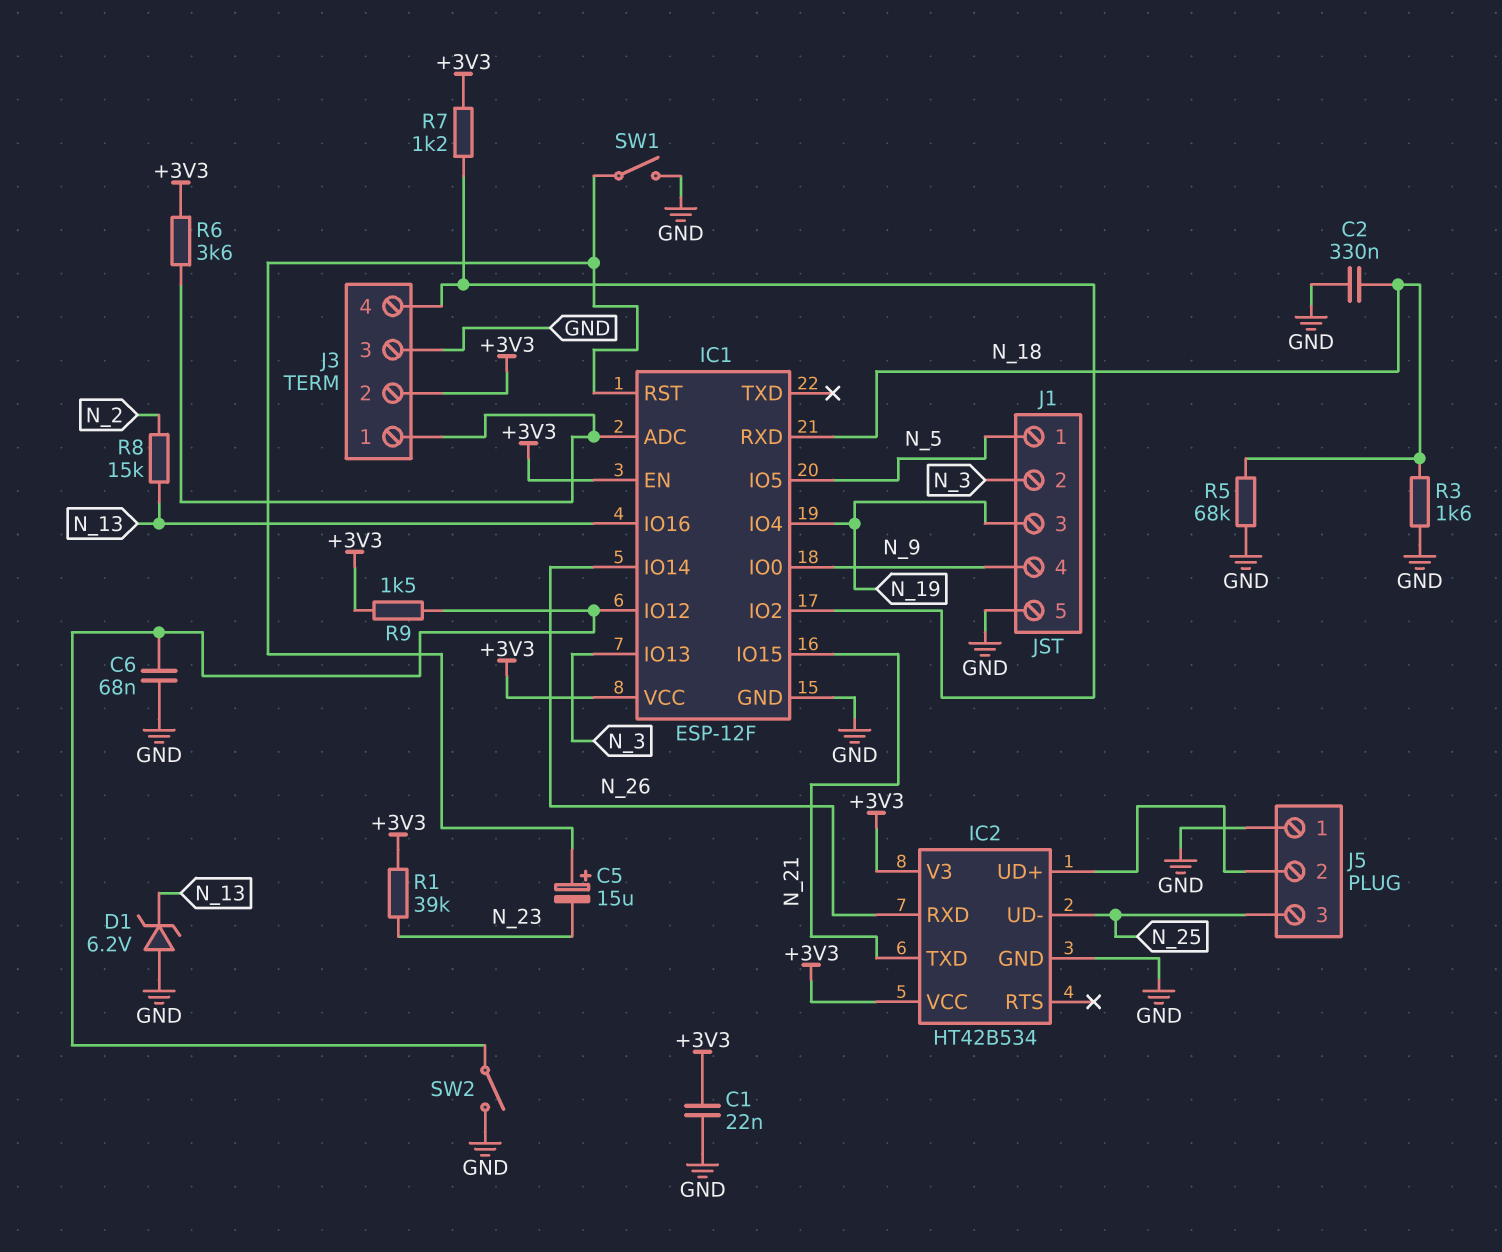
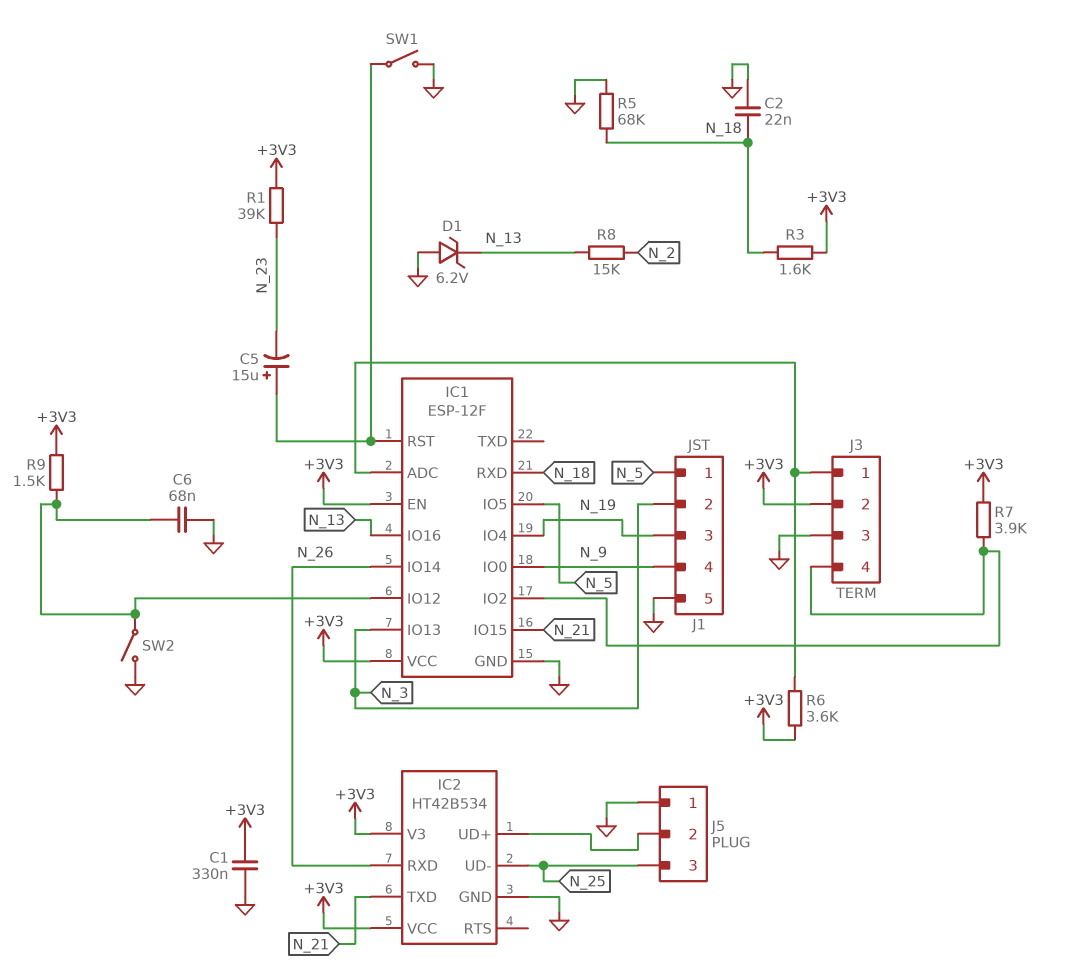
C1: 22nF (+3V3, GND) -> 330nF (+3V3, GND)
C2: 330nF (GND, N_18) -> 22nF (GND, N_18)
R3: 1.6k (GND, N_18) -> 1.6k (+3V3, N_18)
R7: 1.2k (+3V3, IC1/IO2) -> 3.9k (+3V3, IC1/IO2)

